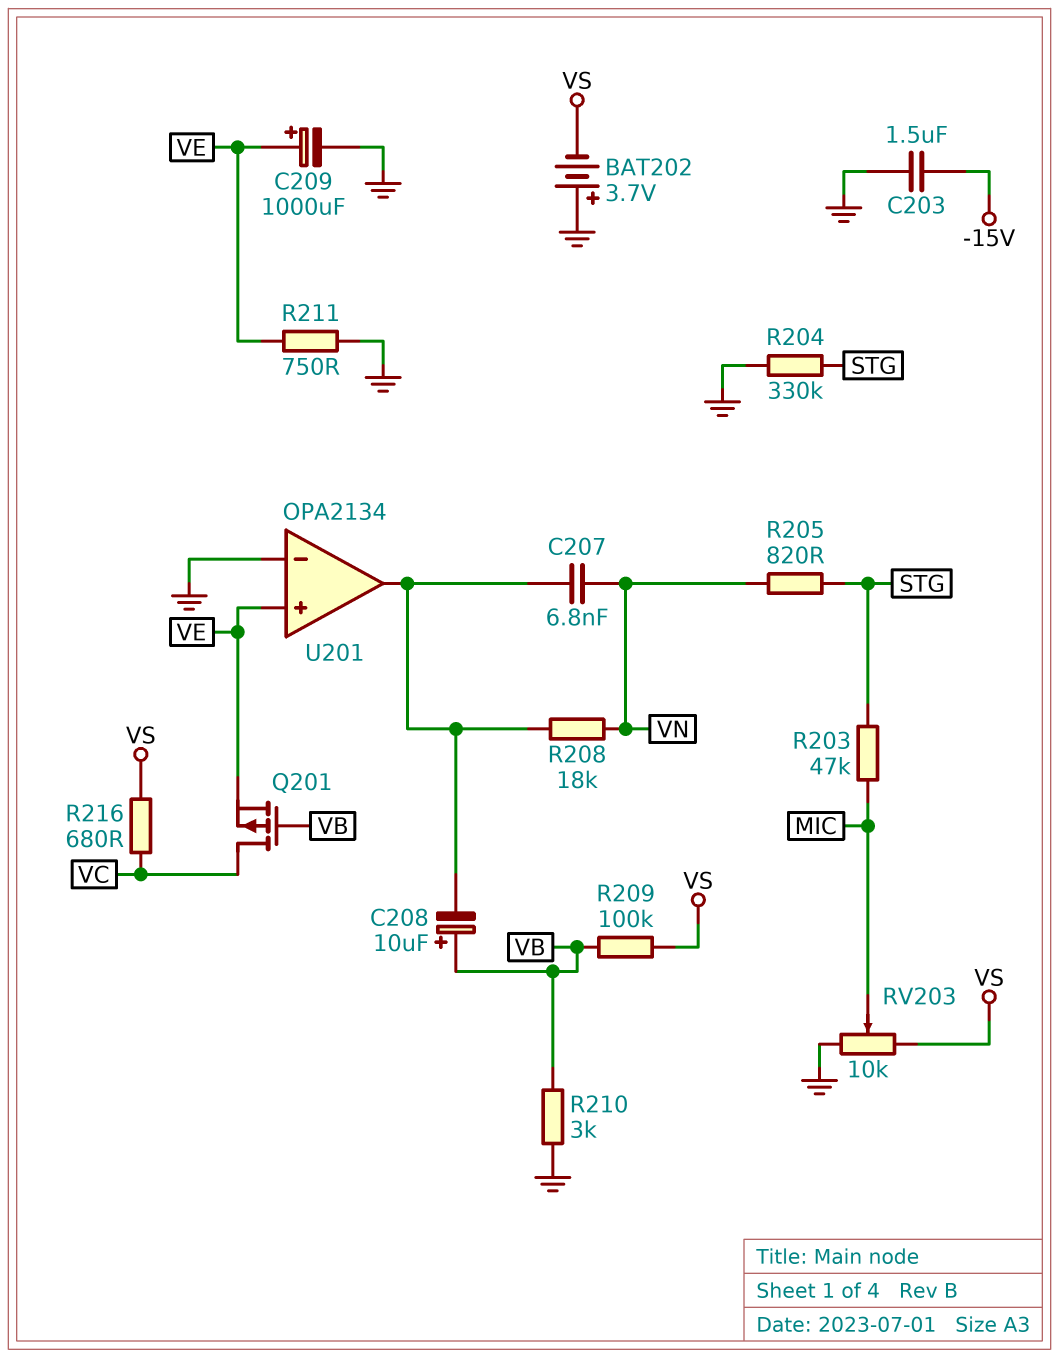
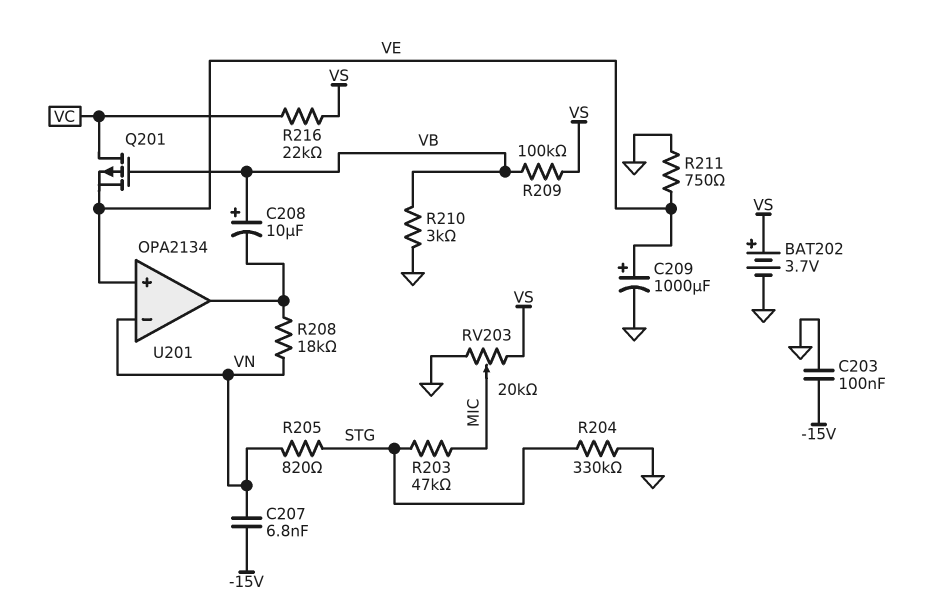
BAT202: 3.7V (plus GND, minus VS) -> 3.7V (plus VS, minus GND)
C203: 1.5uF (-15V, GND) -> 100nF (-15V, GND)
C207: 6.8nF (U201/out, VN) -> 6.8nF (-15V, VN)
R216: 680 (VC, VS) -> 22k (VC, VS)
RV203: 10k (GND, VS, wiper MIC) -> 20k (GND, VS, wiper MIC)
U201 pin in-: GND -> VN

